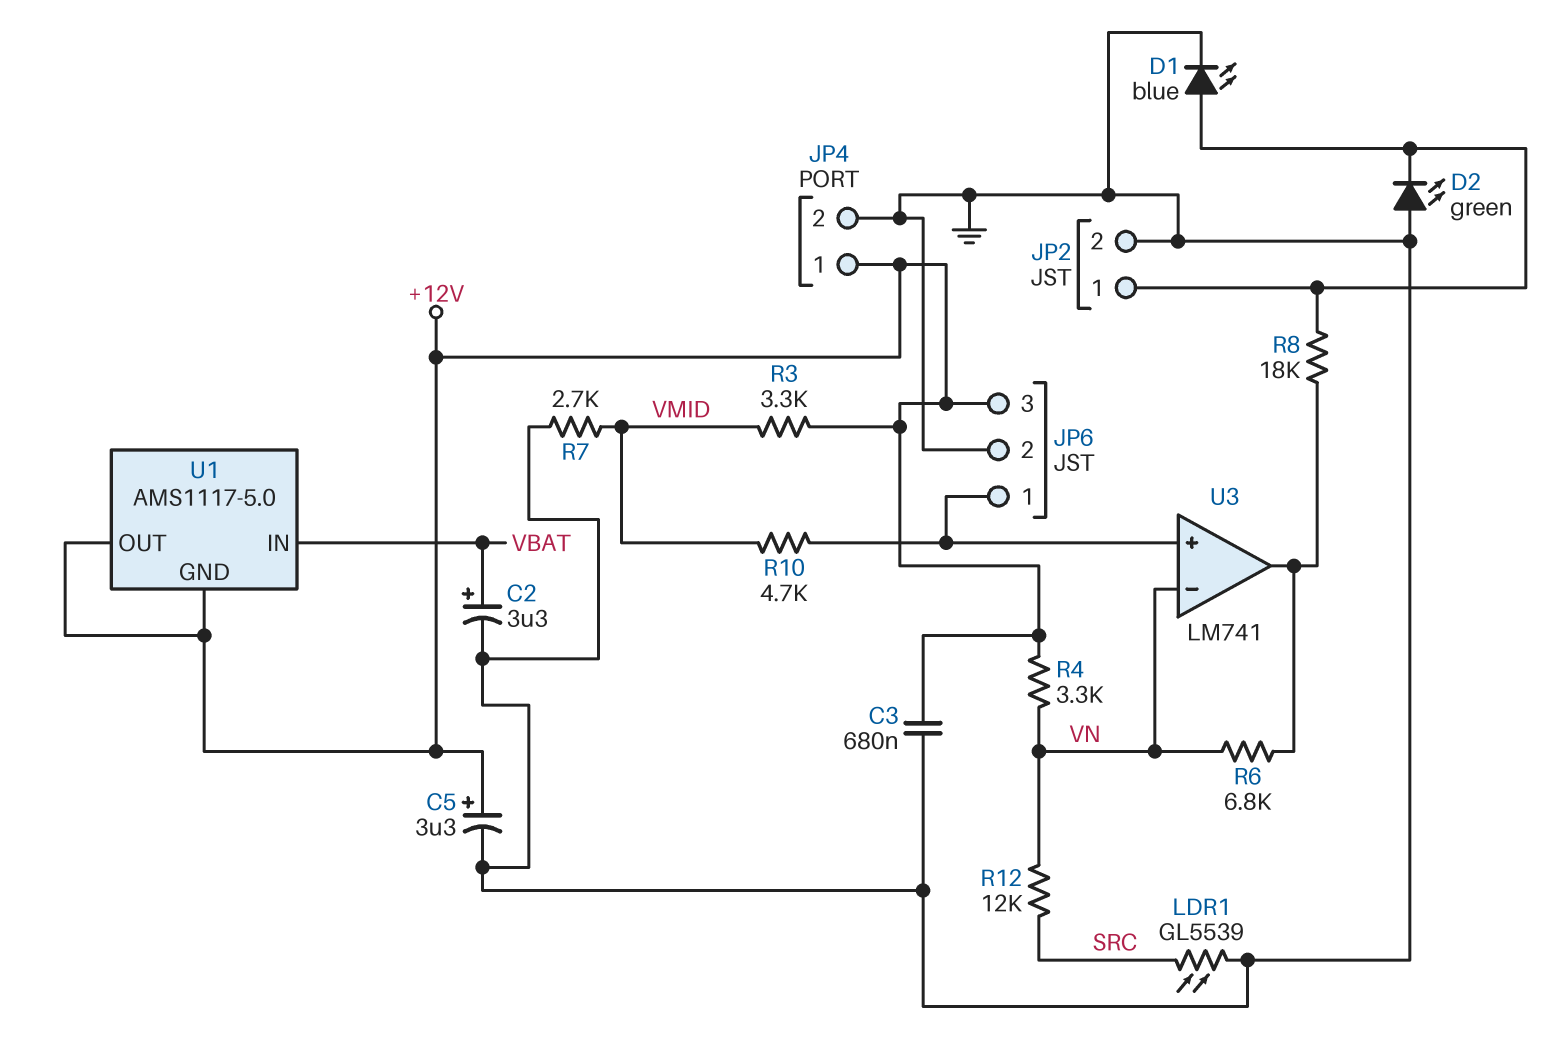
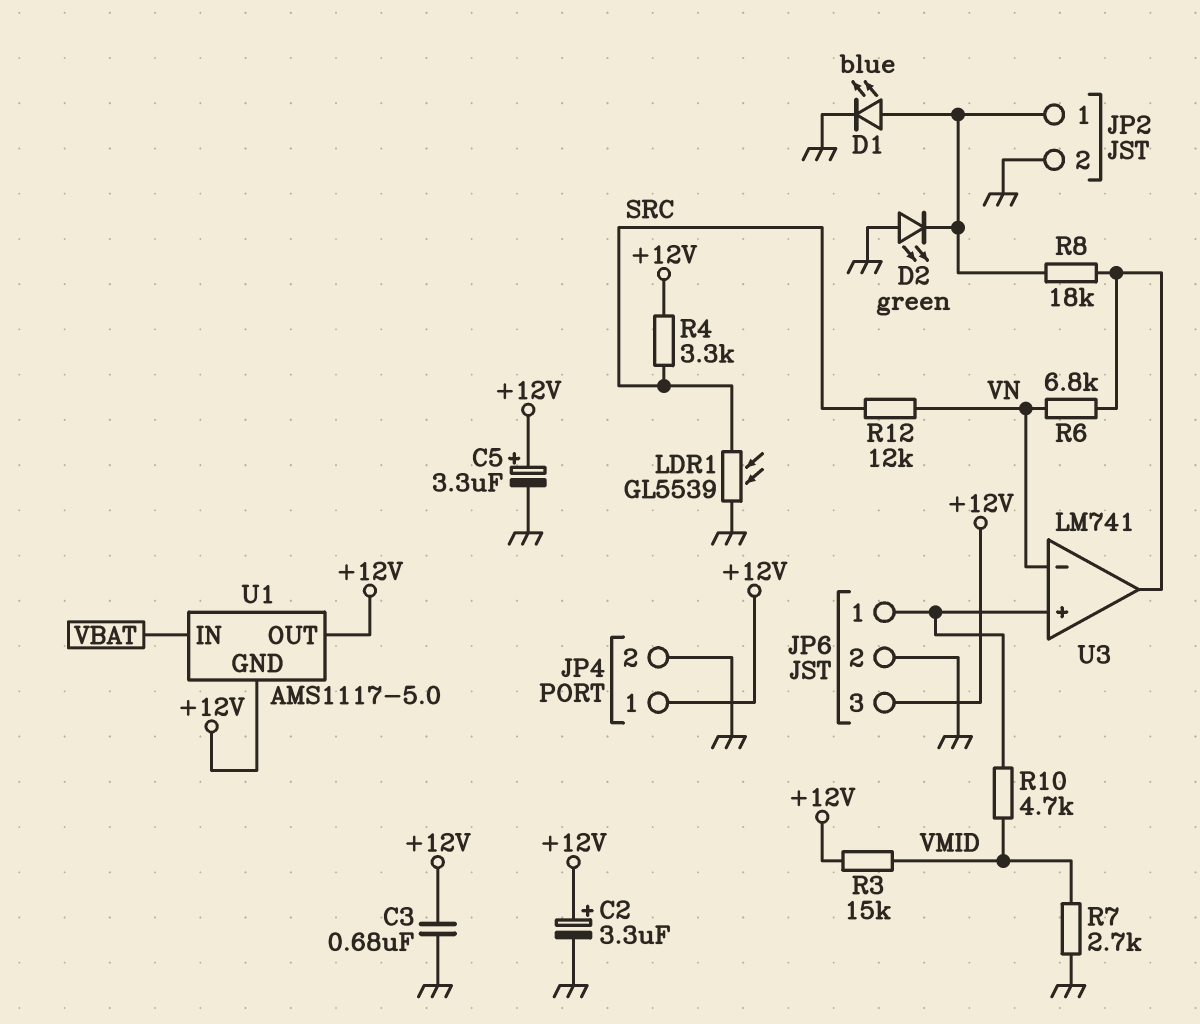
C2: 3.3uF (plus VBAT, minus GND) -> 3.3uF (plus +12V, minus GND)
R3: 3.3k (+12V, VMID) -> 15k (+12V, VMID)
R4: 3.3k (+12V, VN) -> 3.3k (+12V, SRC)

